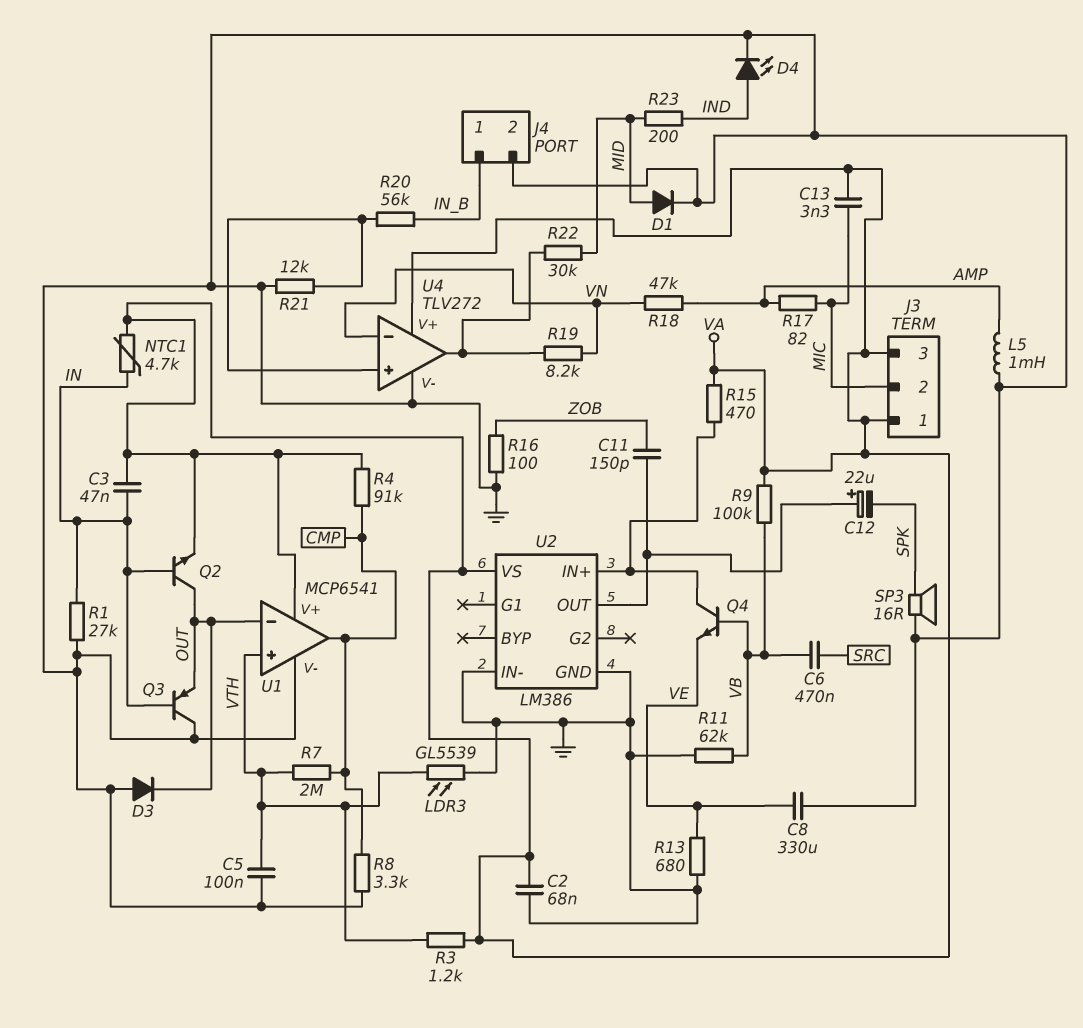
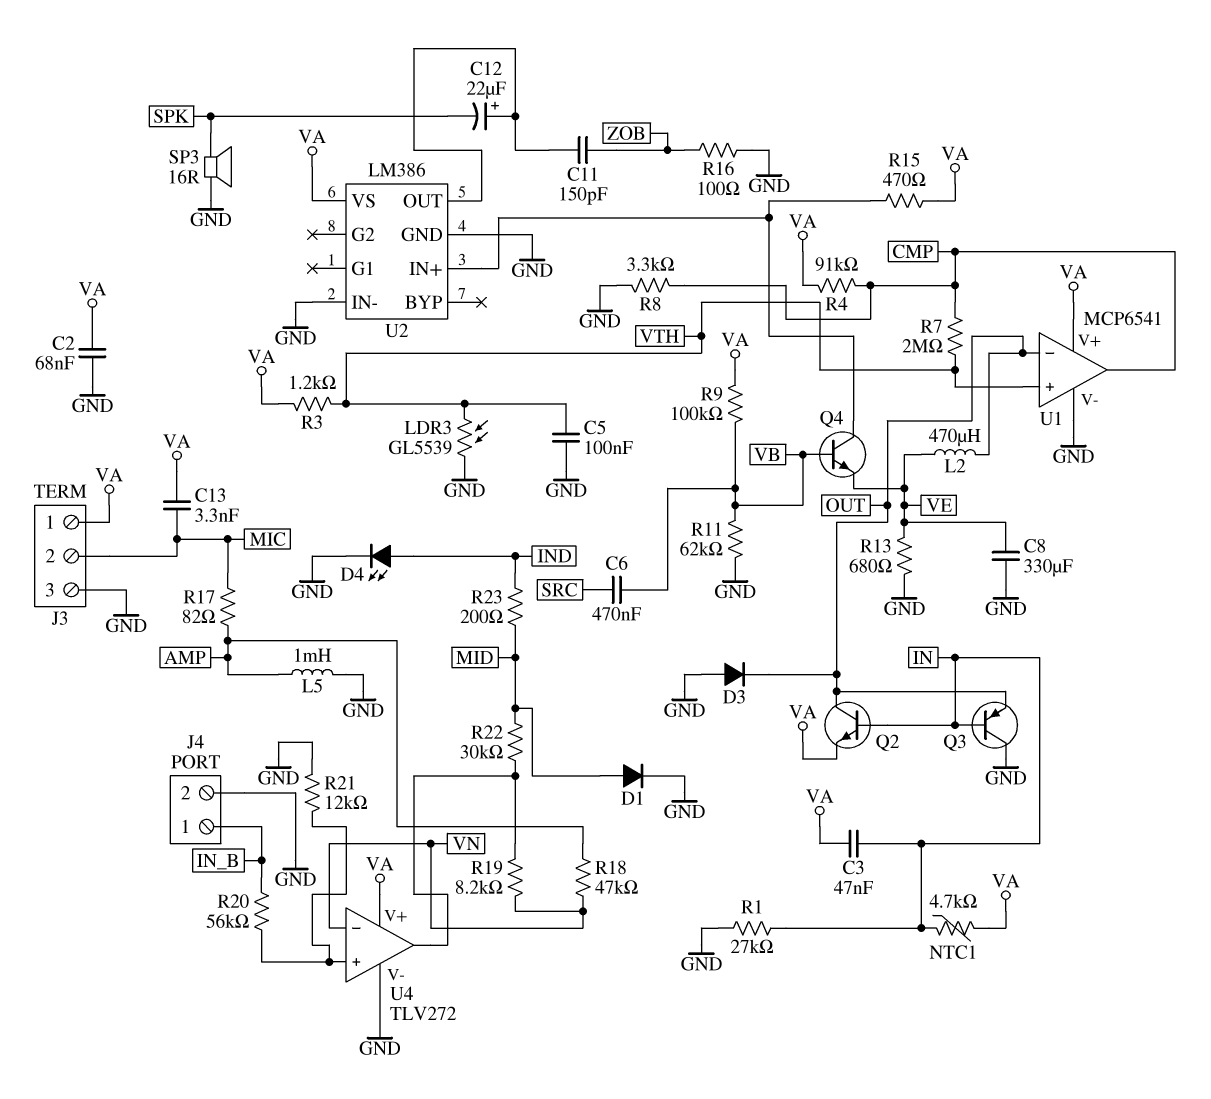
J3 pin 3: VA -> GND
L2: none -> 470uH (OUT, VE)

